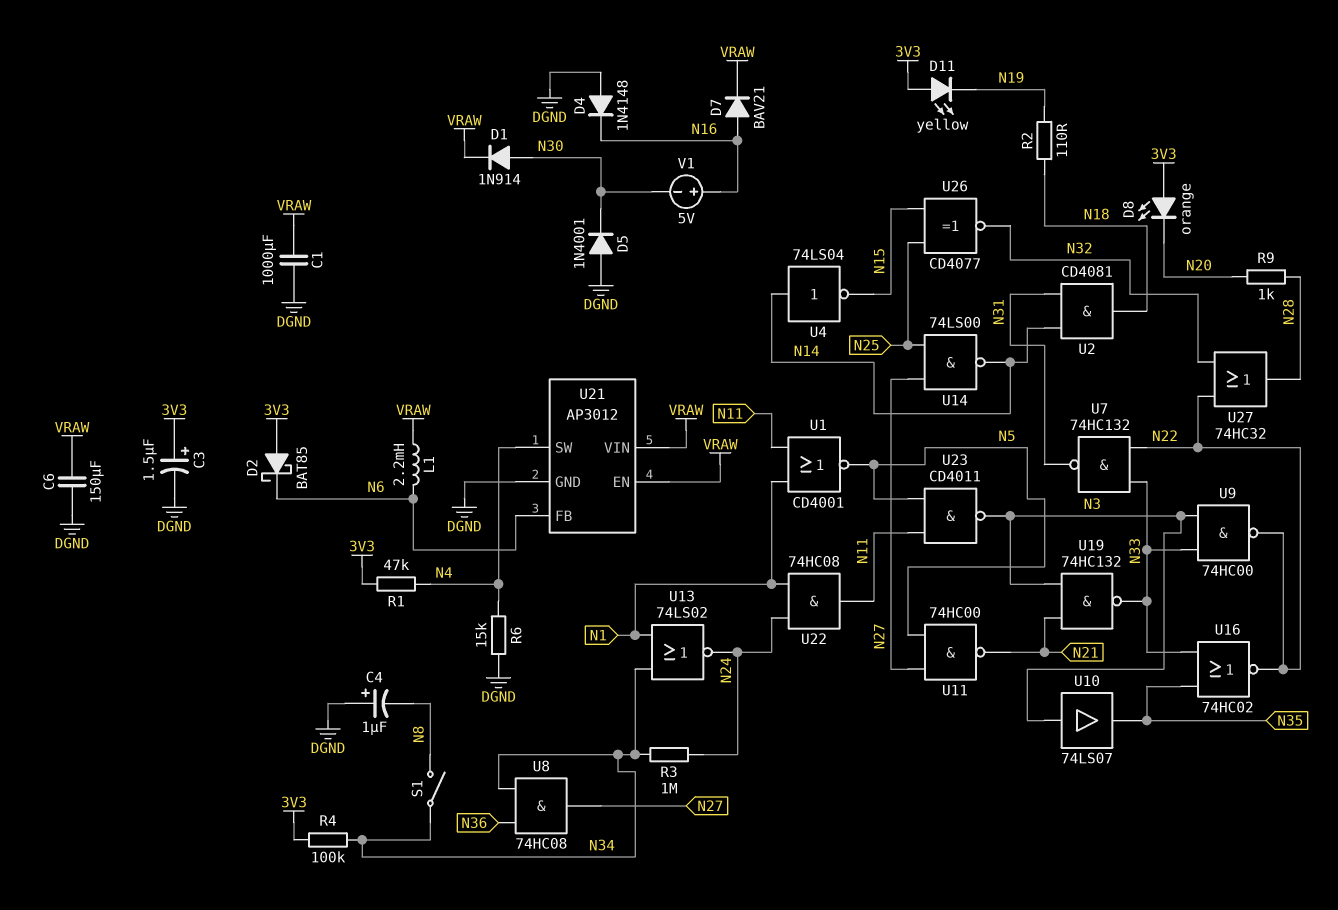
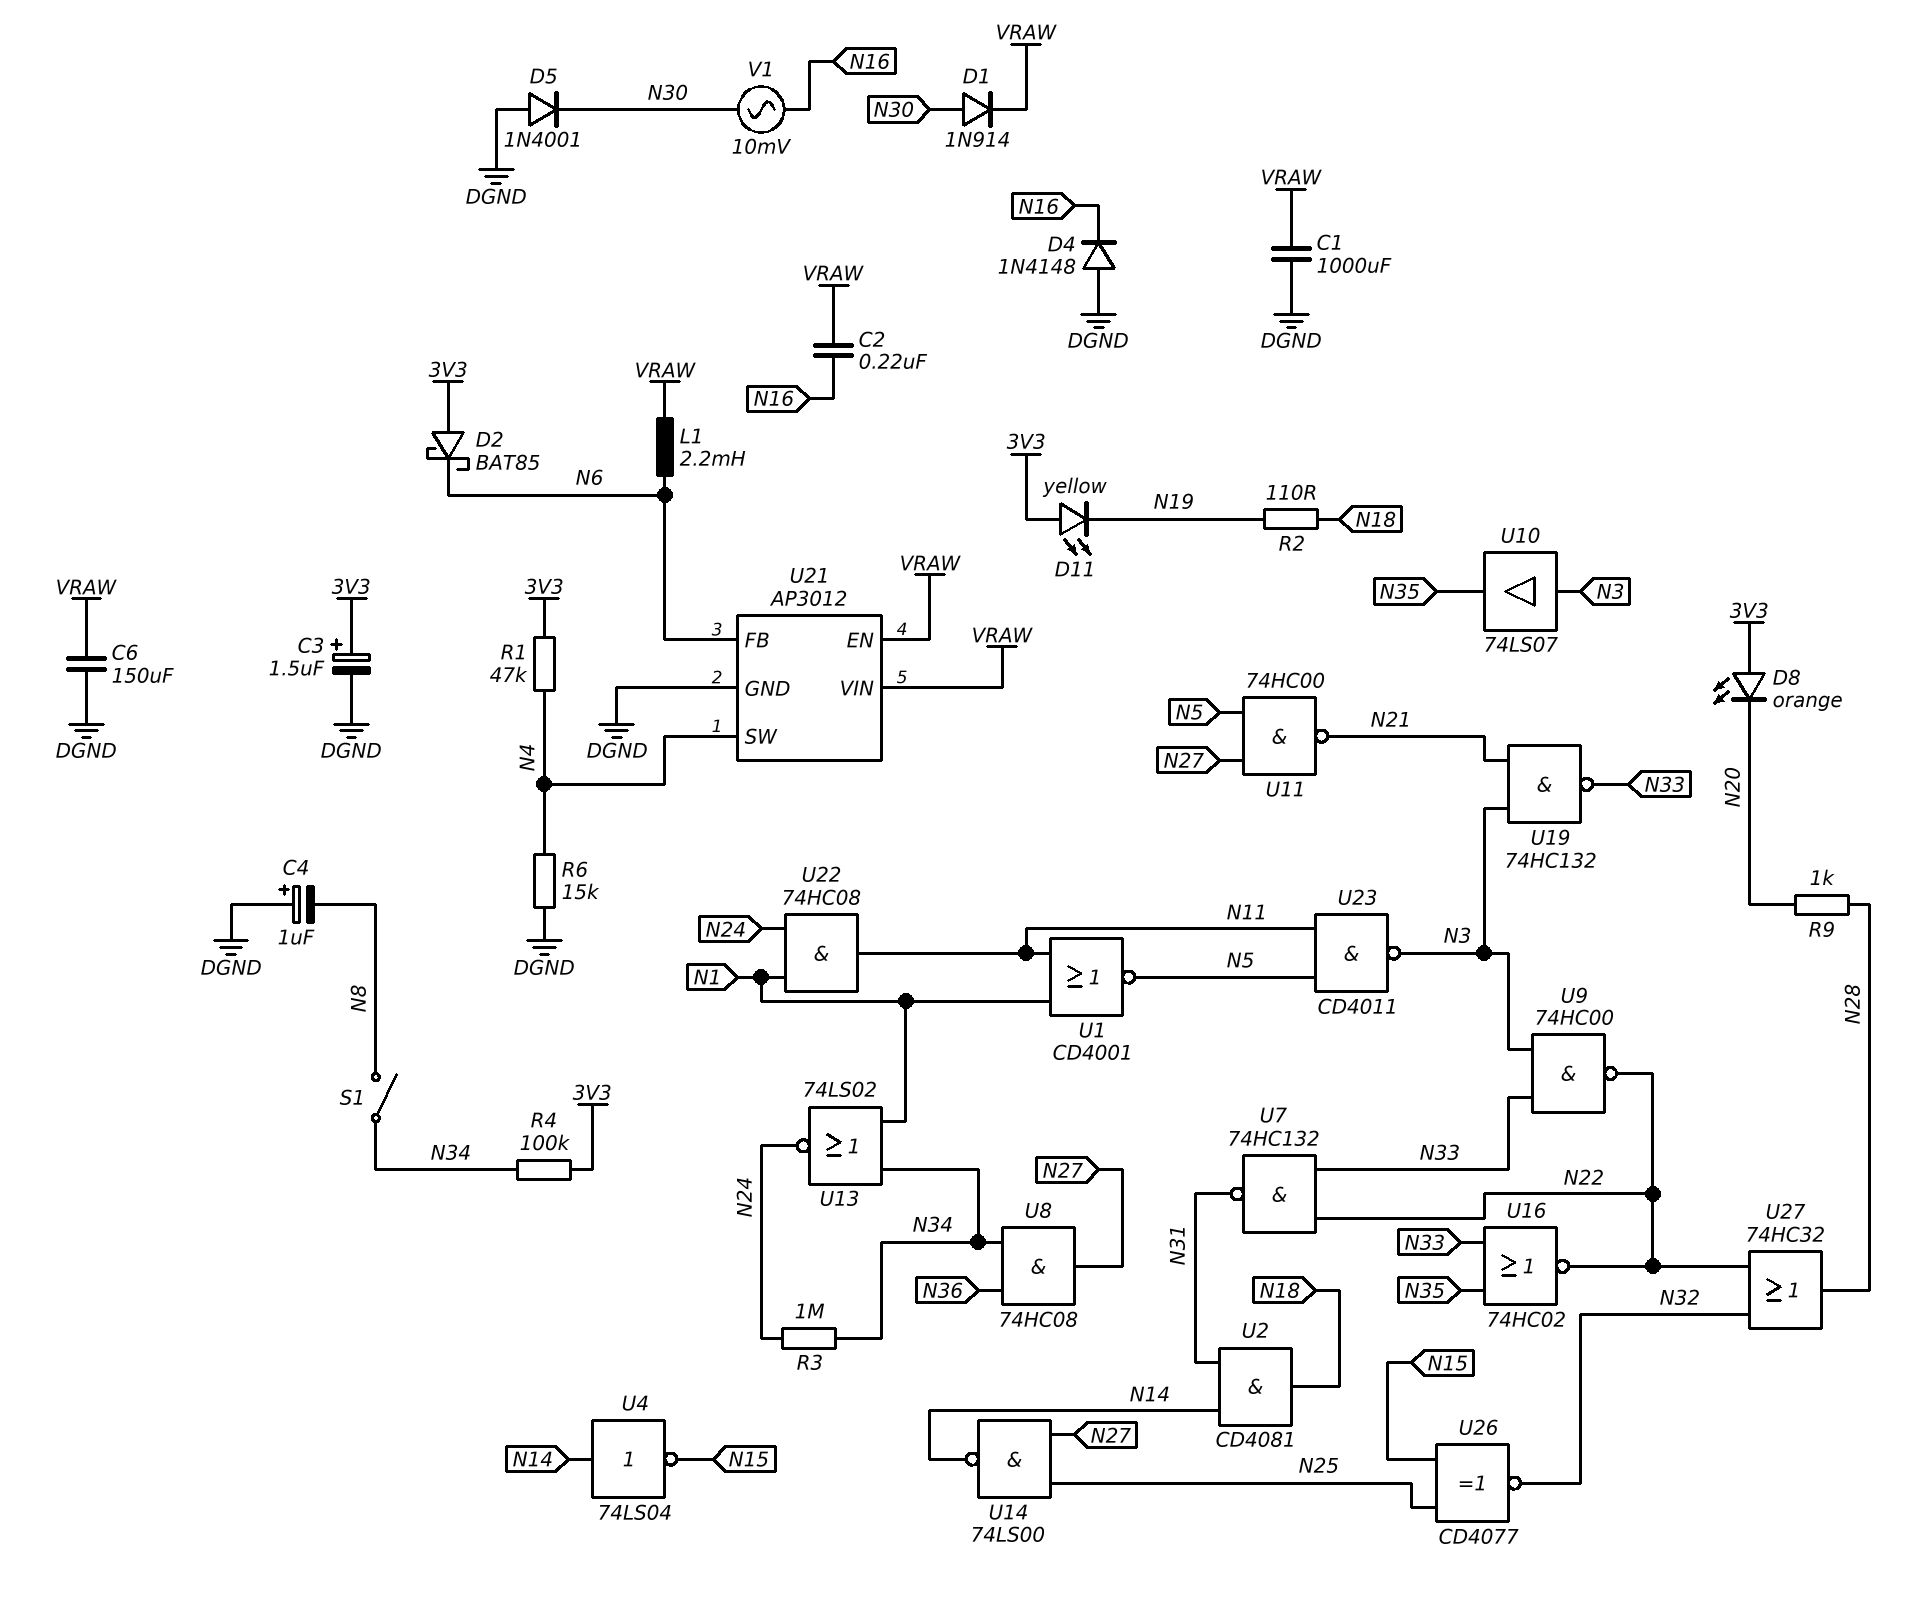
C2: none -> 220nF (N16, VRAW)
D7: diode BAV21 (A N16, K VRAW) -> none
V1: 5V (plus N16, minus N30) -> AC 10mV (N16, N30)

